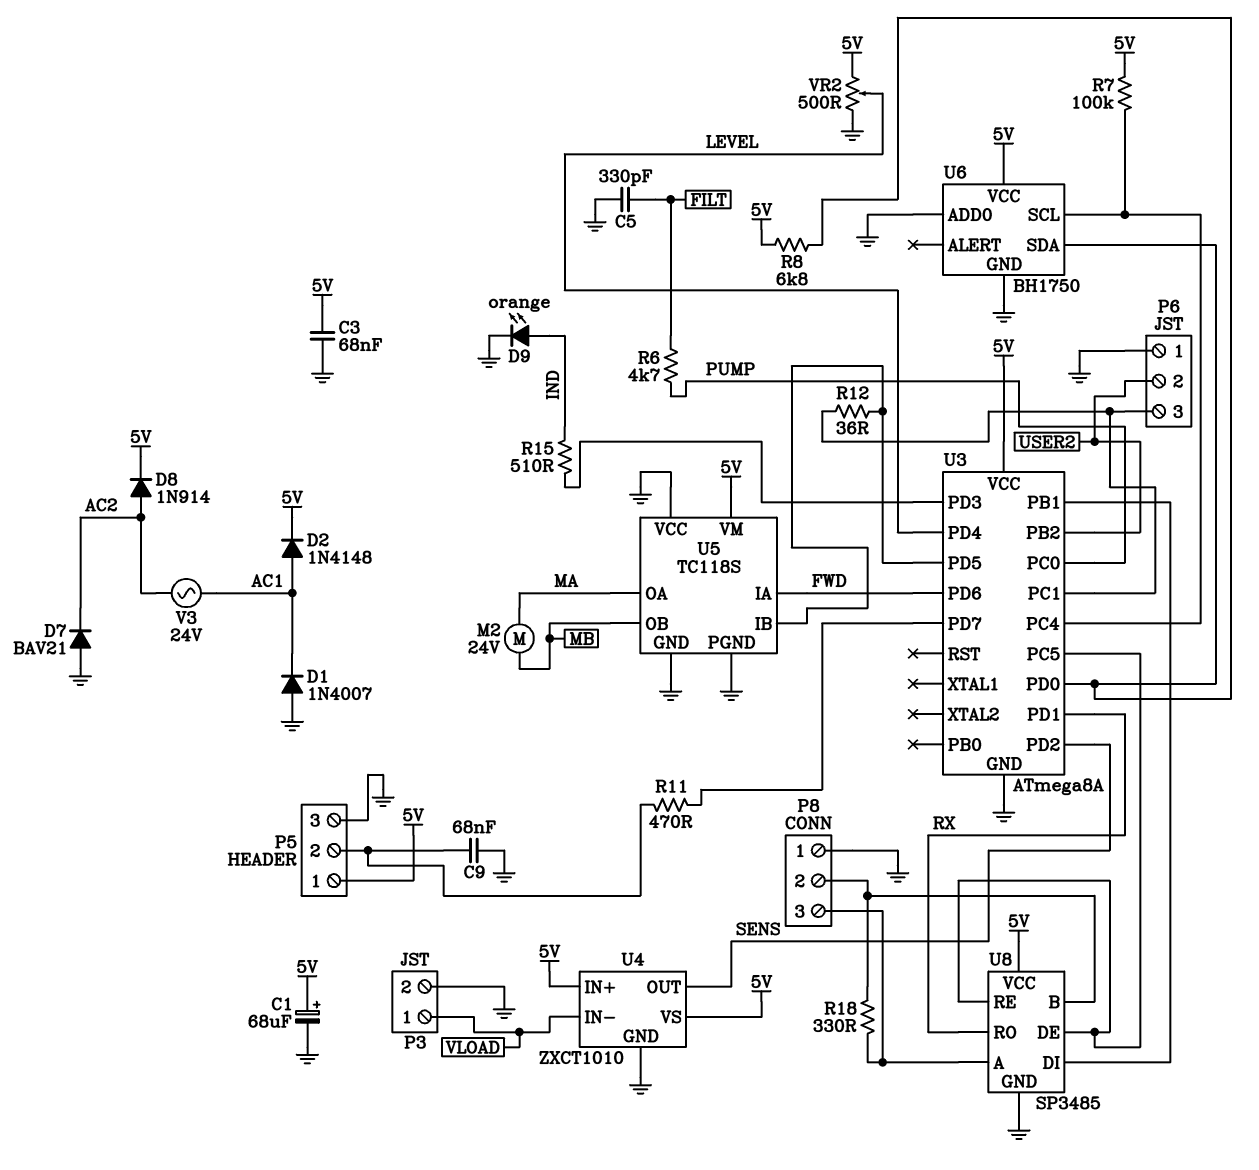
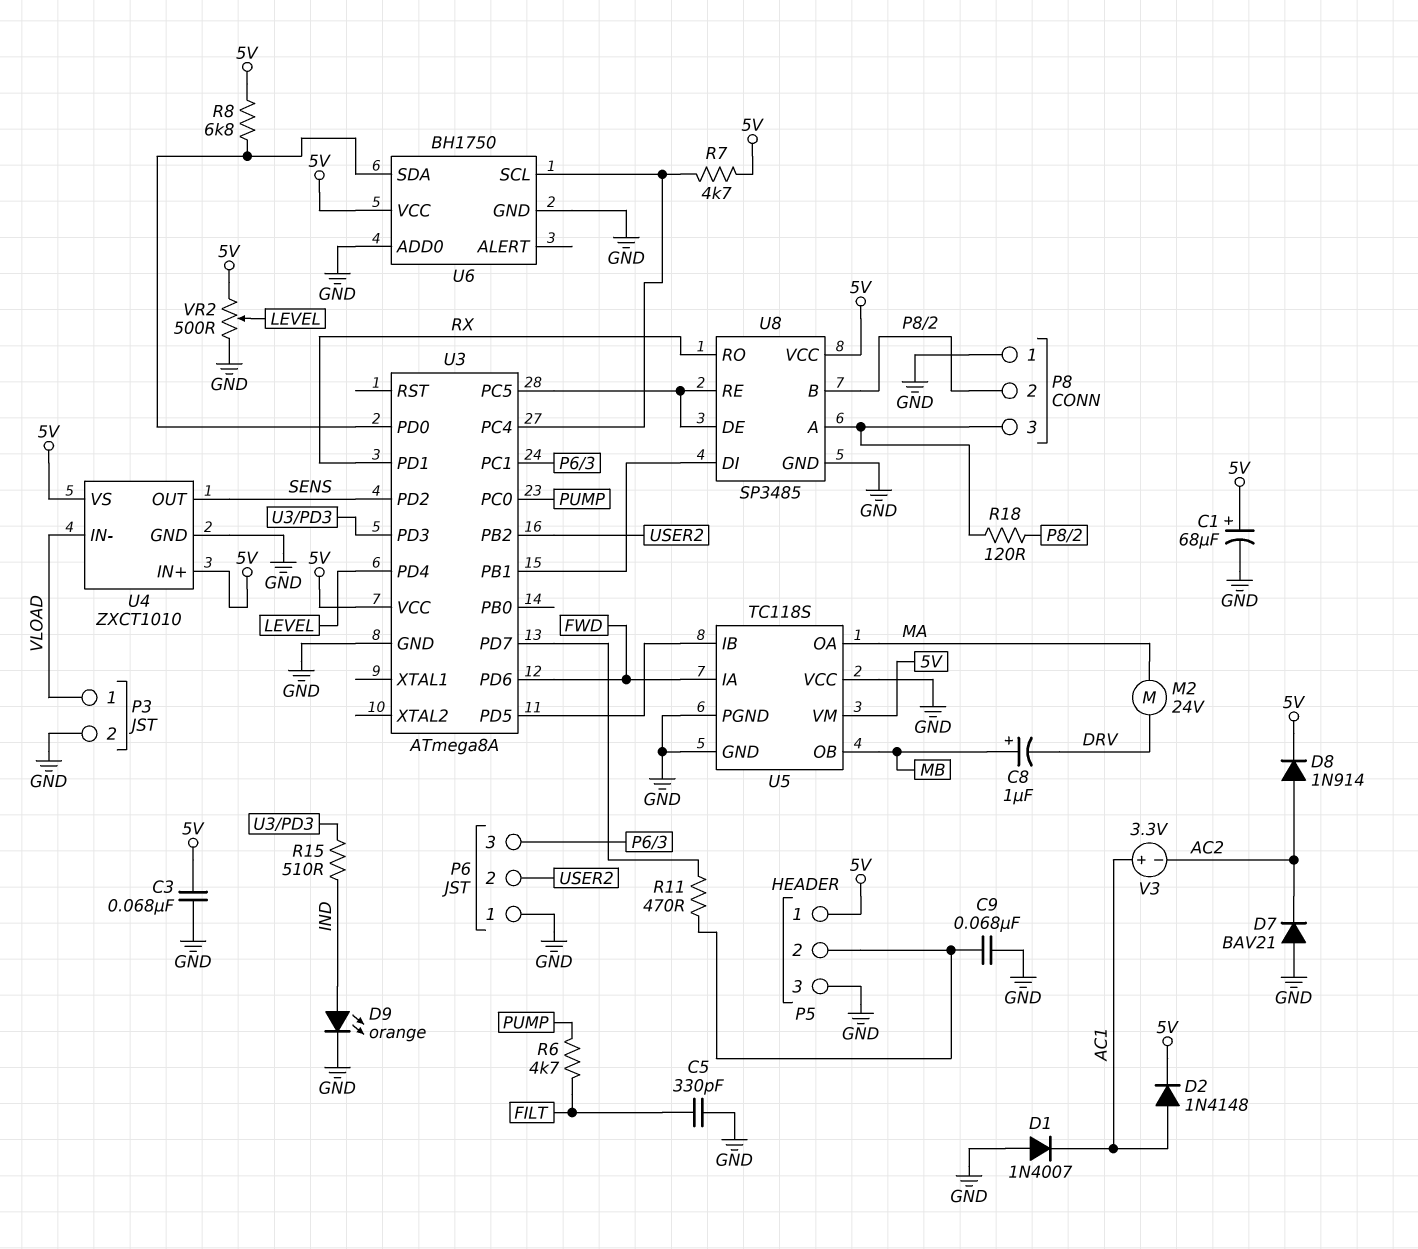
C8: none -> 1uF (plus MB, minus DRV)
M2: motor 24V (MA, MB) -> motor 24V (DRV, MA)
R7: 100k (5V, U3/PC4) -> 4.7k (5V, U3/PC4)
R12: 36 (P6/3, U3/PD5) -> none
R18: 330 (P8/2, P8/3) -> 120 (P8/2, P8/3)
V3: AC 24V (AC1, AC2) -> 3.3V (plus AC1, minus AC2)

